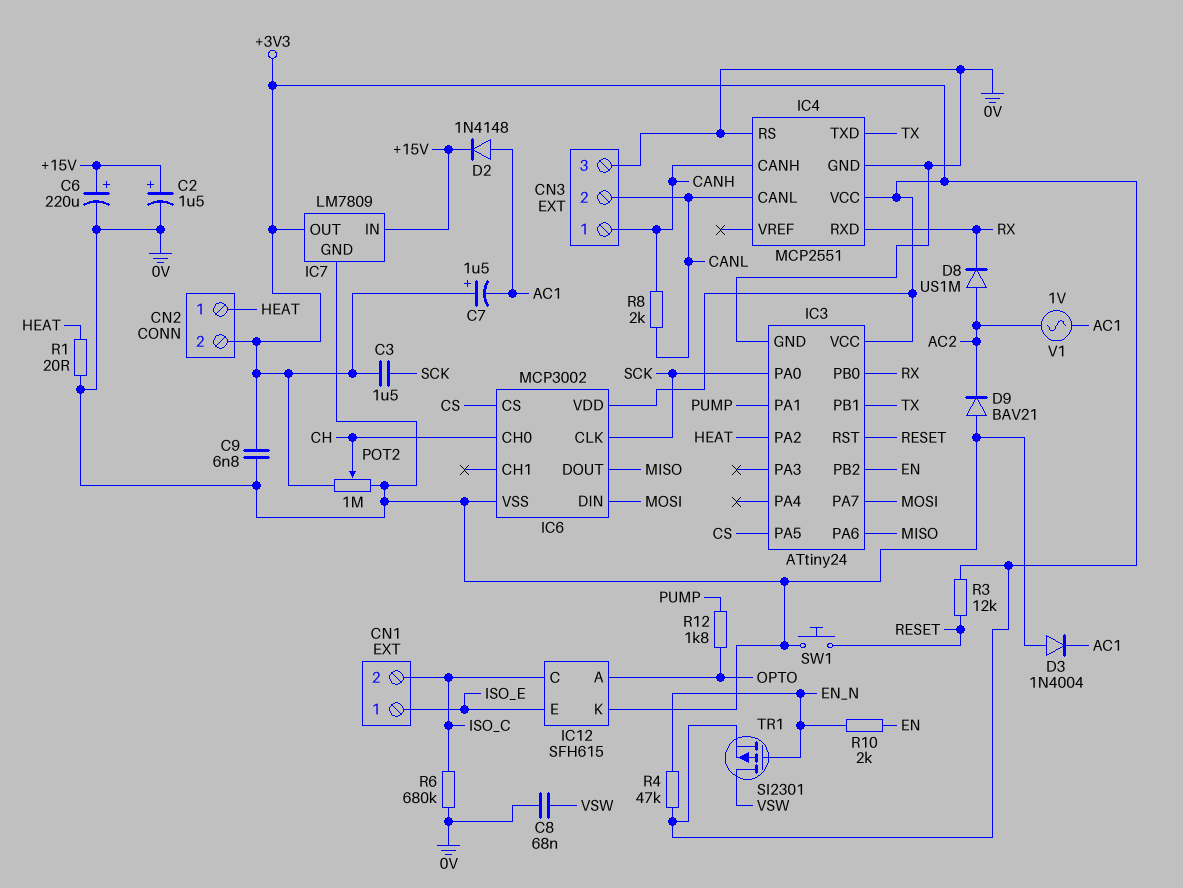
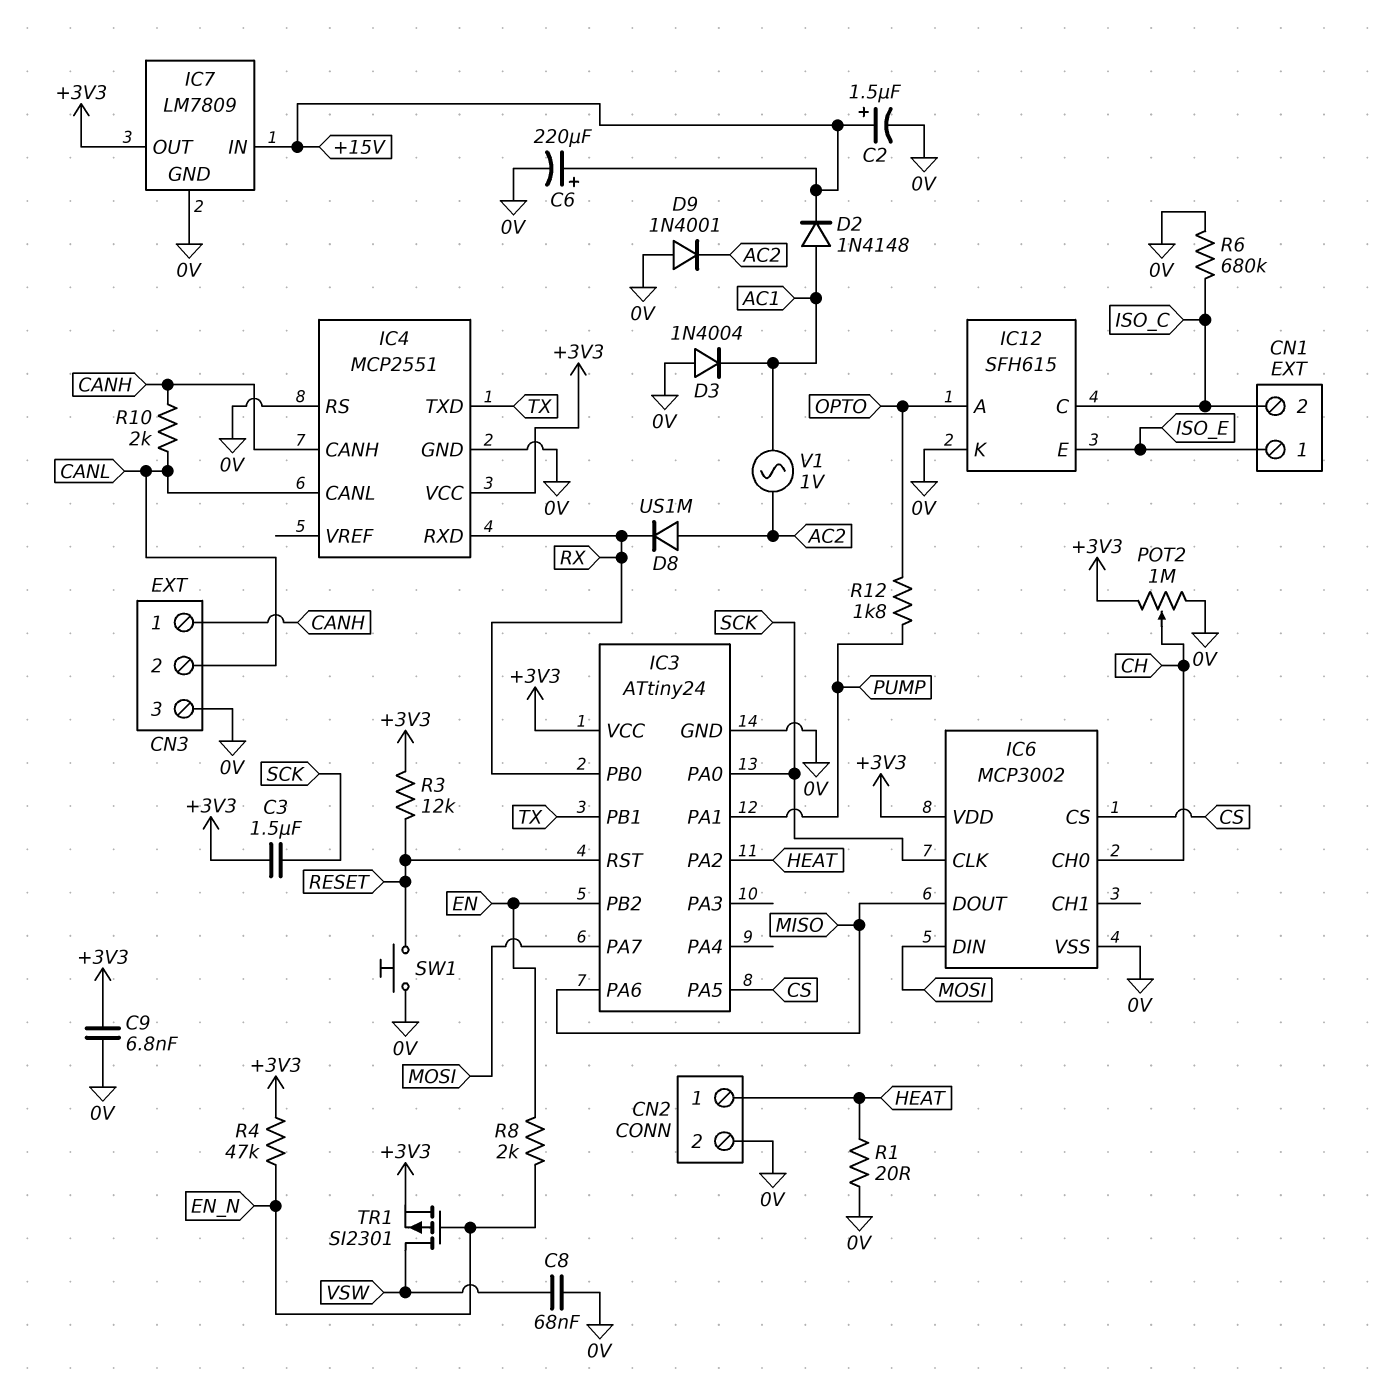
C7: 1.5uF (plus +3V3, minus AC1) -> none
CN2 pin 2: +3V3 -> 0V
D9: diode BAV21 (A 0V, K AC2) -> diode 1N4001 (A 0V, K AC2)
R8: 2k (CANH, CANL) -> 2k (EN, EN_N)
R10: 2k (EN, EN_N) -> 2k (CANH, CANL)

